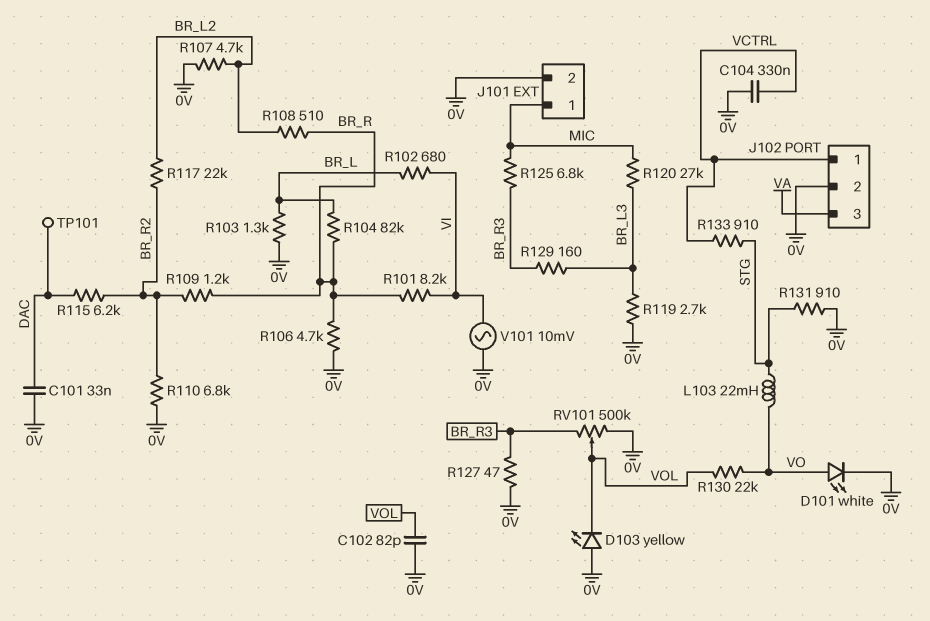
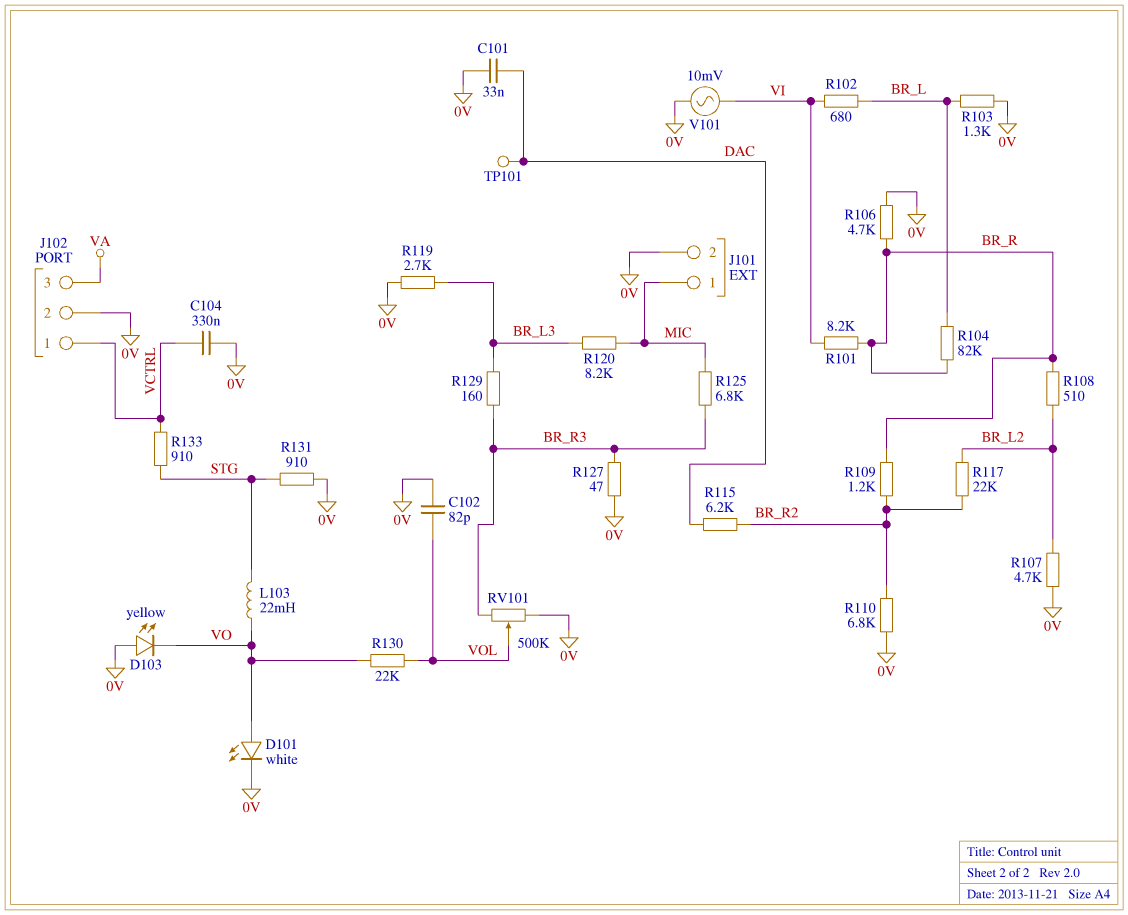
D103: LED yellow (A 0V, K VOL) -> LED yellow (A 0V, K VO)
R120: 27k (BR_L3, MIC) -> 8.2k (BR_L3, MIC)

